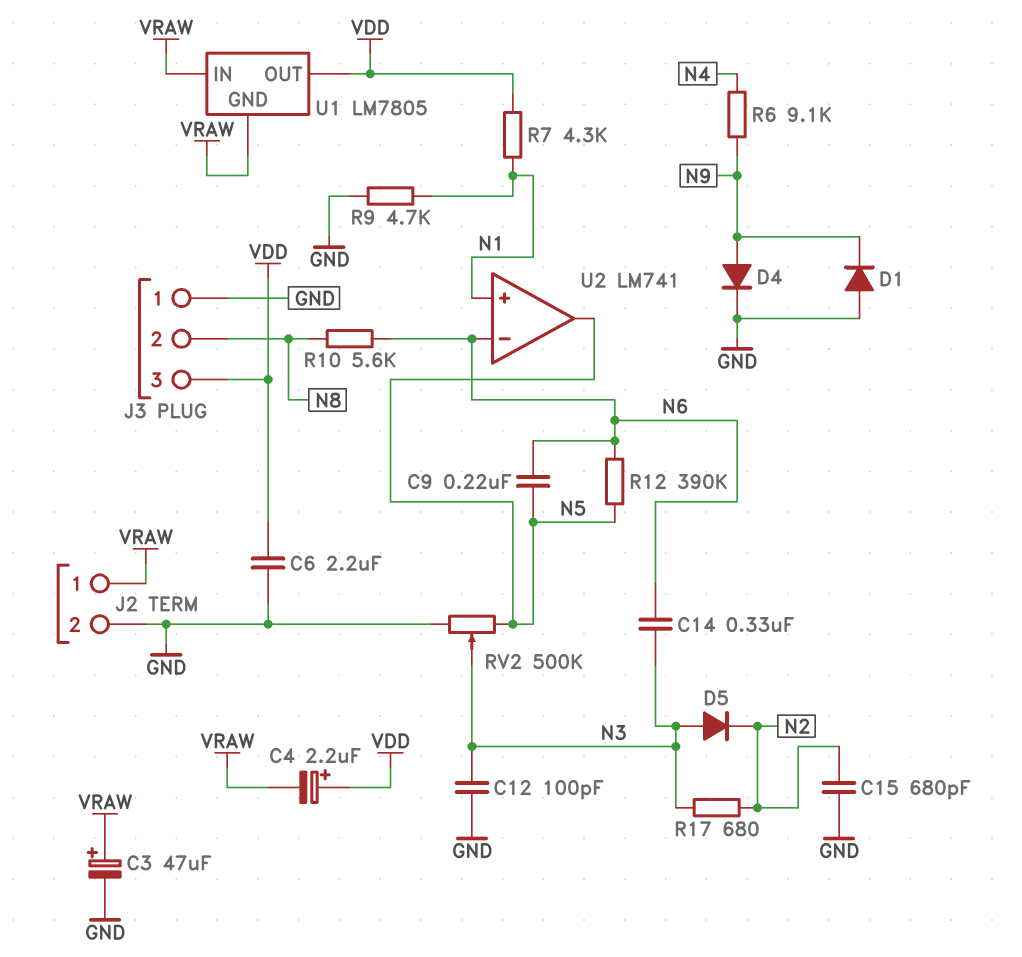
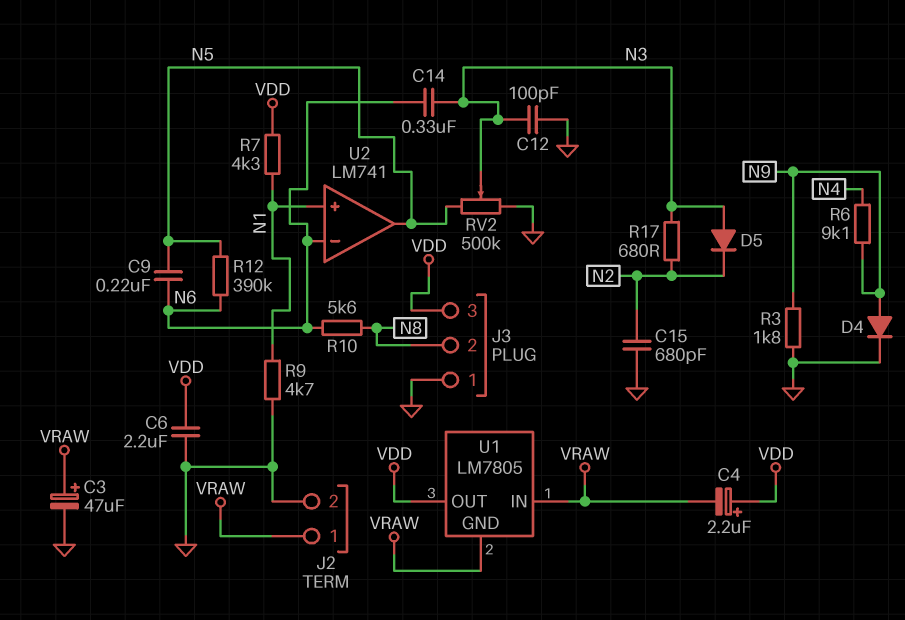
D1: diode (A GND, K N9) -> none
R3: none -> 1.8k (GND, N9)

